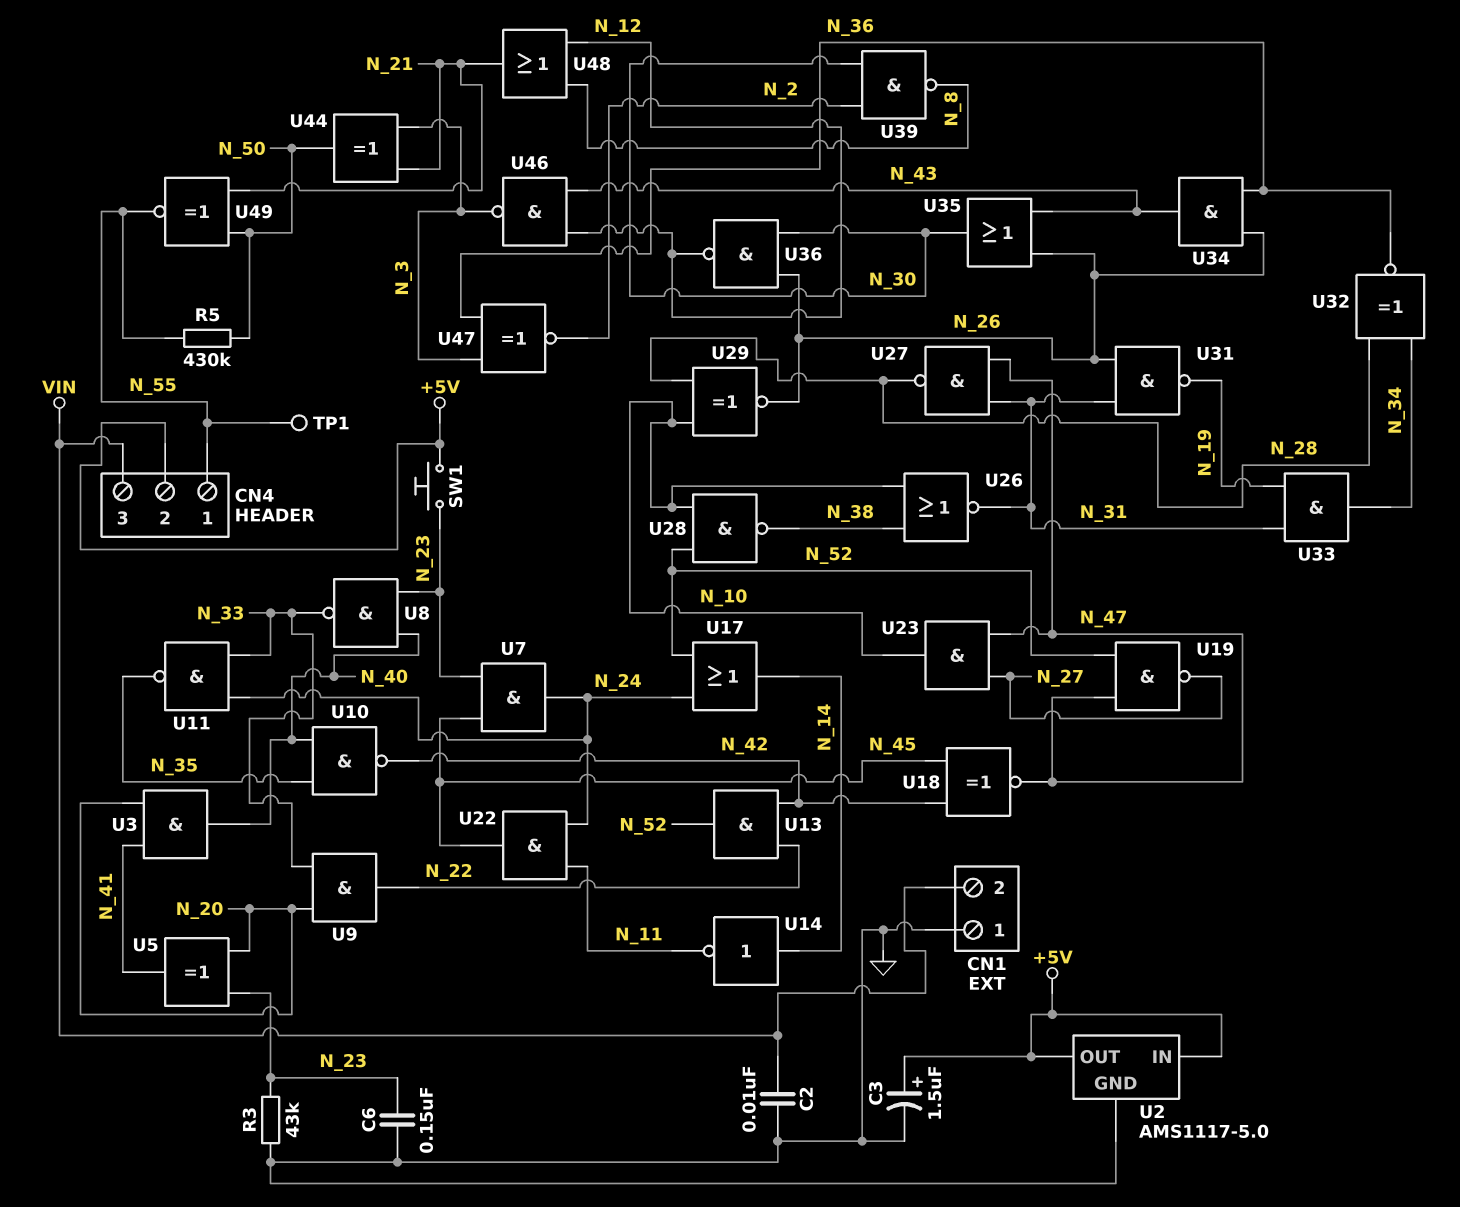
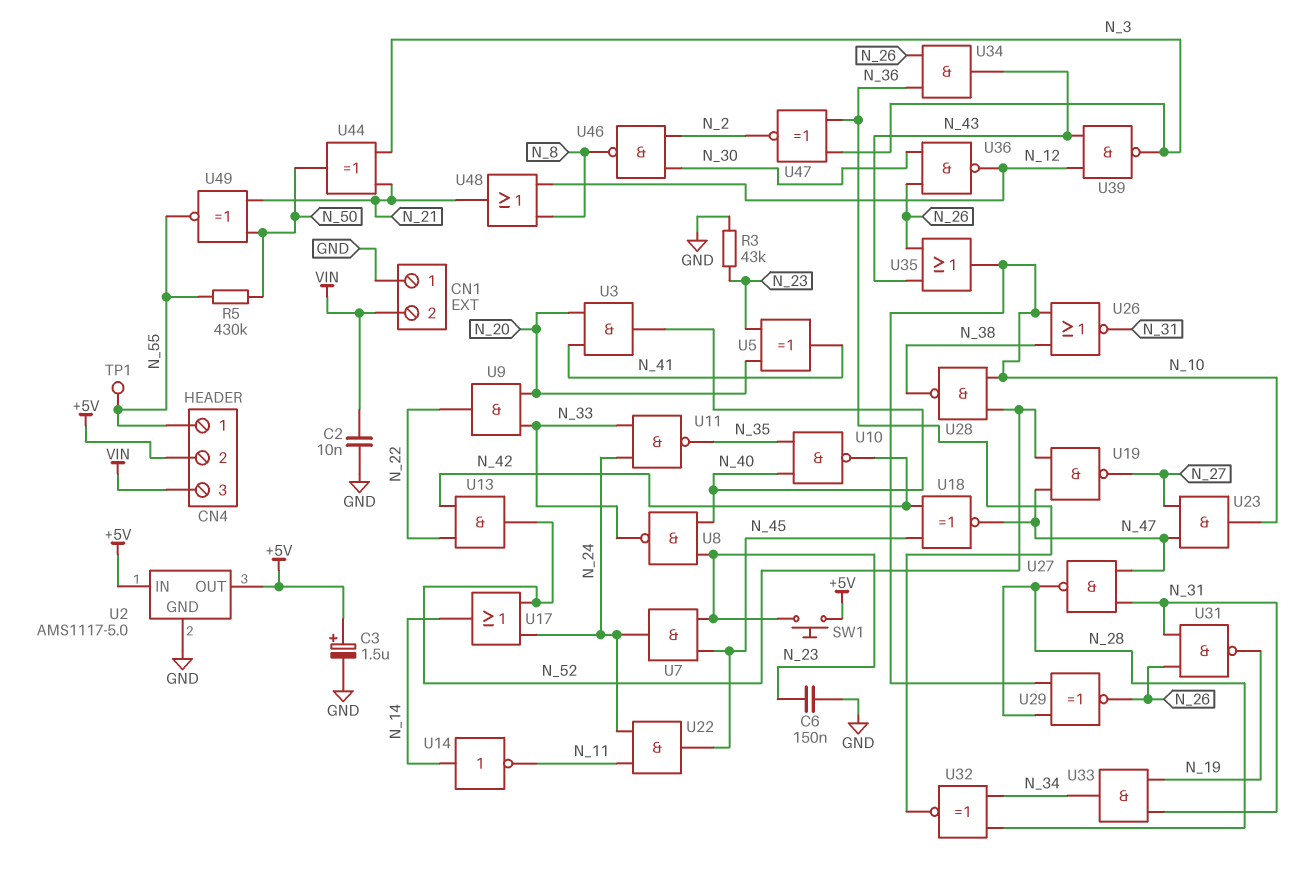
U35: OR (in N_26, in N_43, out N_30) -> OR (in N_26, in N_43, out N_10)
U39: NAND (in N_2, in N_30, out N_8) -> NAND (in N_12, in N_43, out N_3)
U46: NAND (in N_12, in N_43, out N_3) -> NAND (in N_2, in N_30, out N_8)

